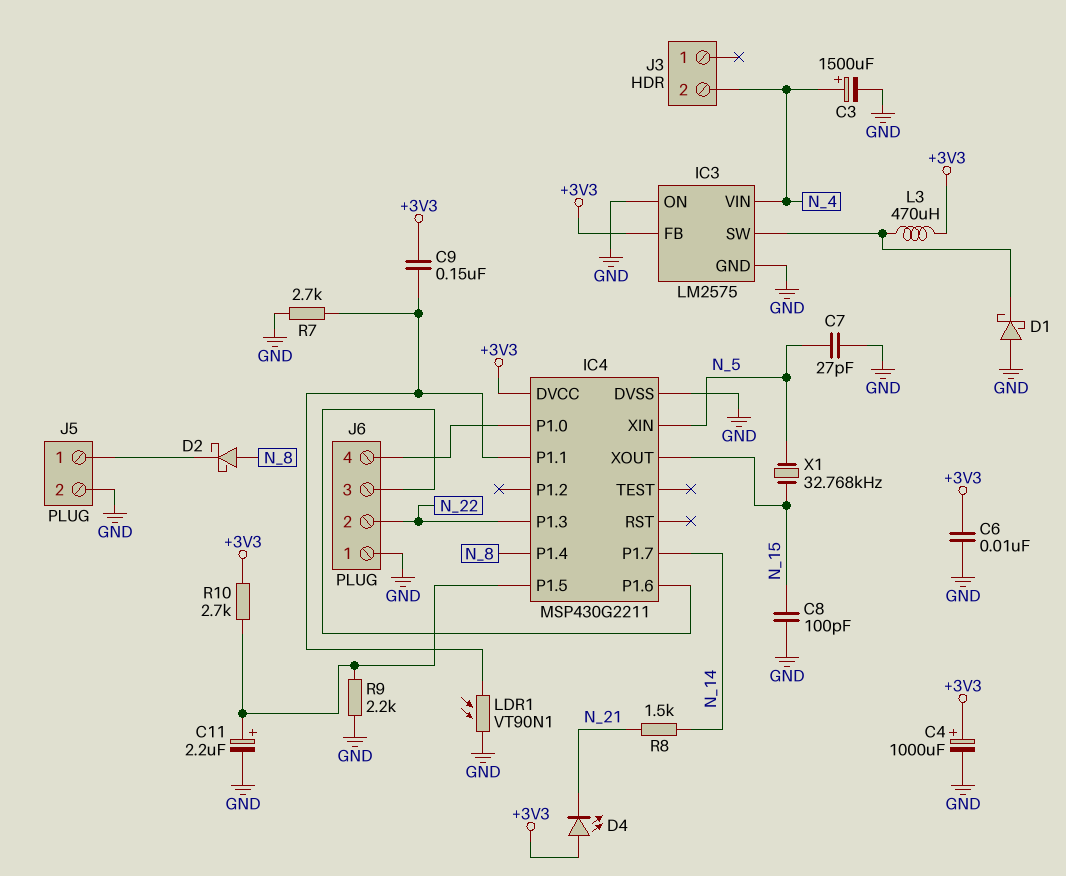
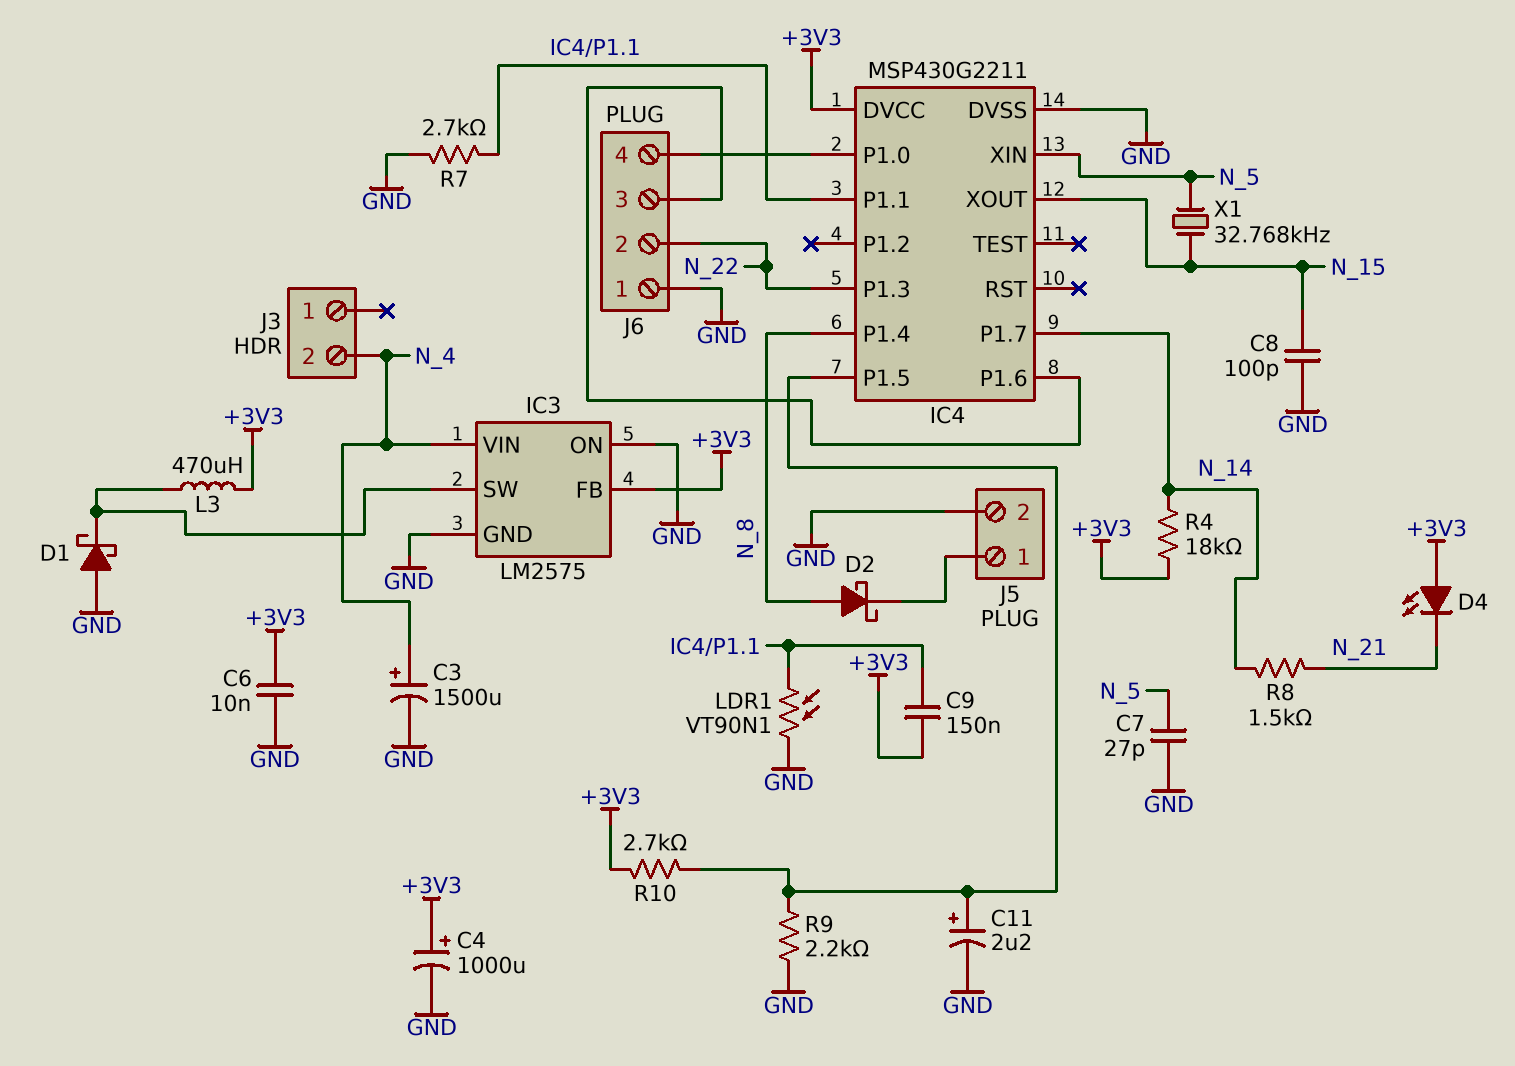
R4: none -> 18k (+3V3, N_14)

